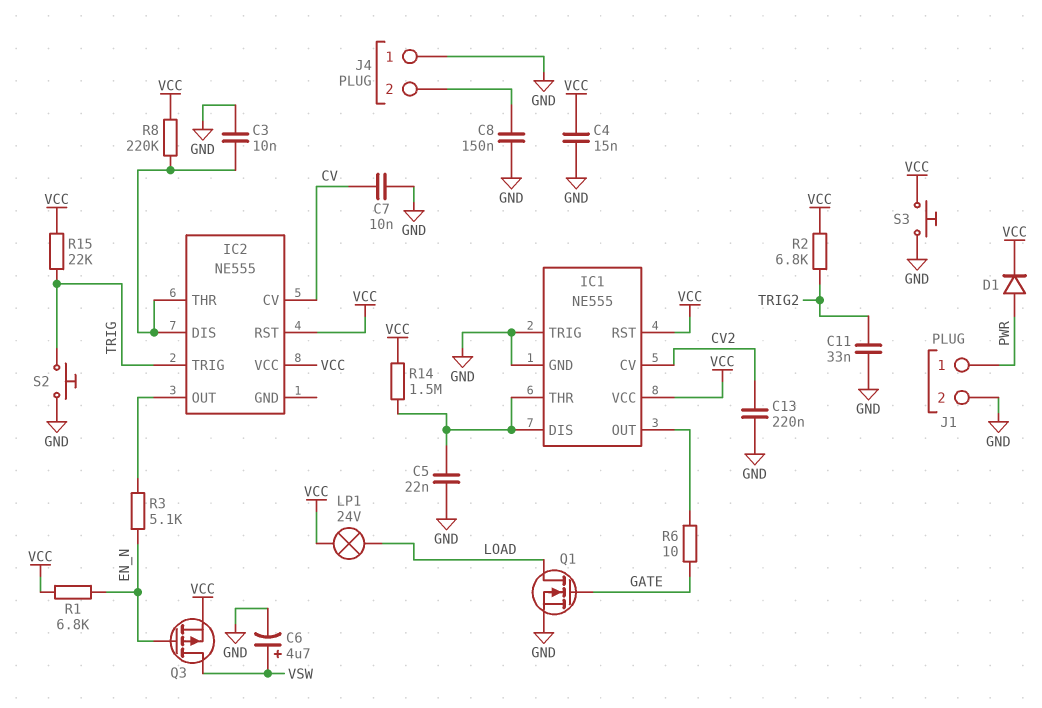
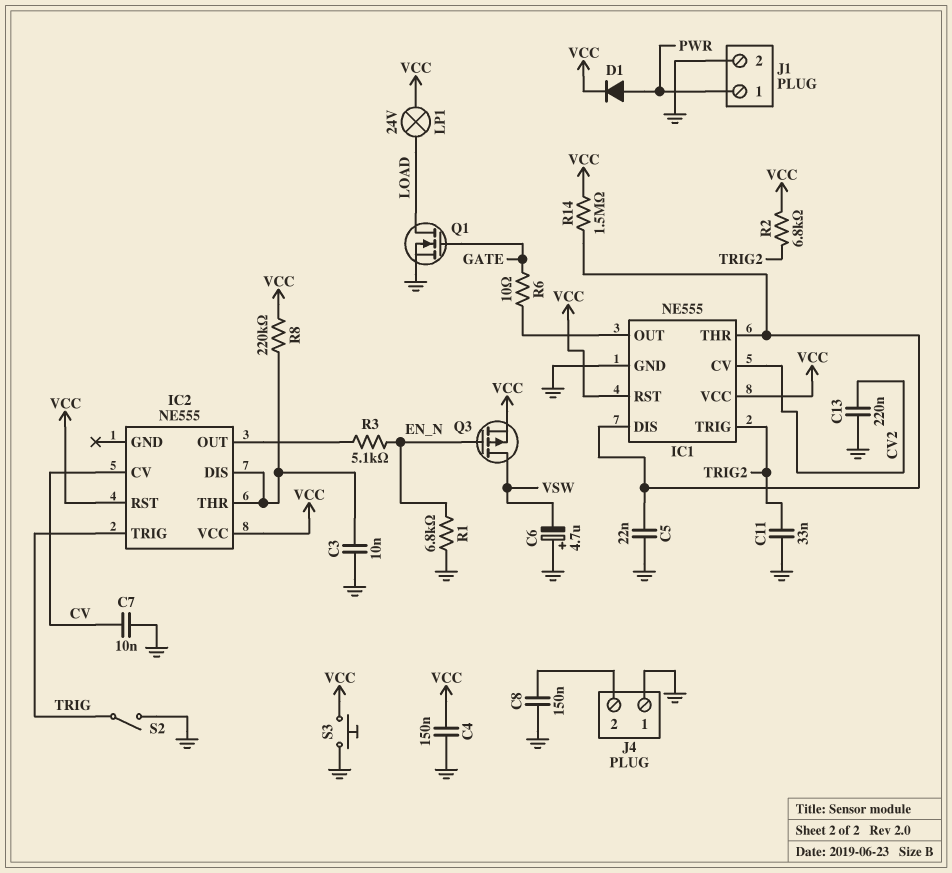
C4: 15nF (GND, VCC) -> 150nF (GND, VCC)
C6: 4.7uF (plus VSW, minus GND) -> 4.7uF (plus GND, minus VSW)
IC1 pin TRIG: GND -> TRIG2
R1: 6.8k (EN_N, VCC) -> 6.8k (EN_N, GND)
R15: 22k (TRIG, VCC) -> none
S2: button (GND, TRIG) -> switch (GND, TRIG)

